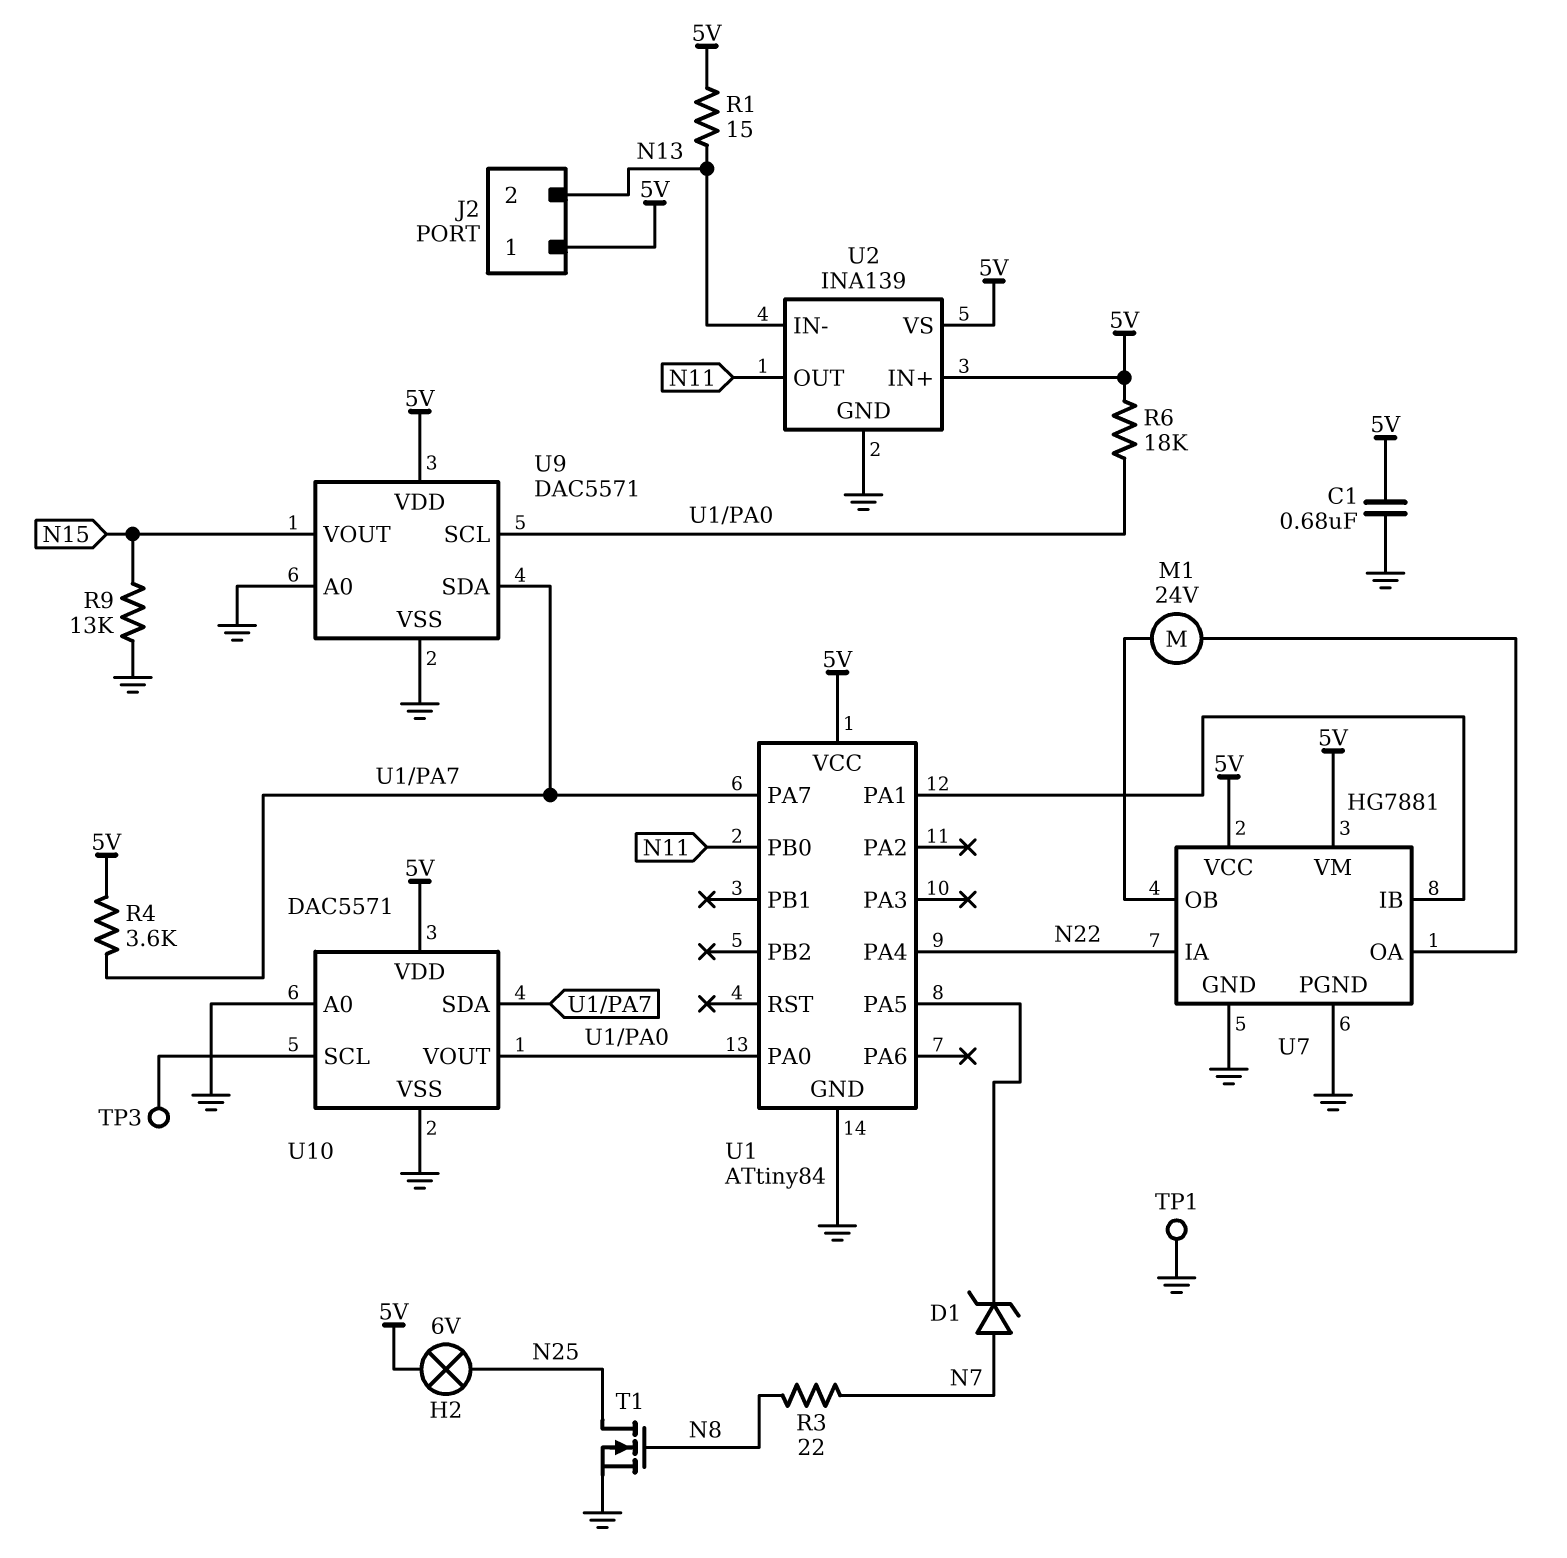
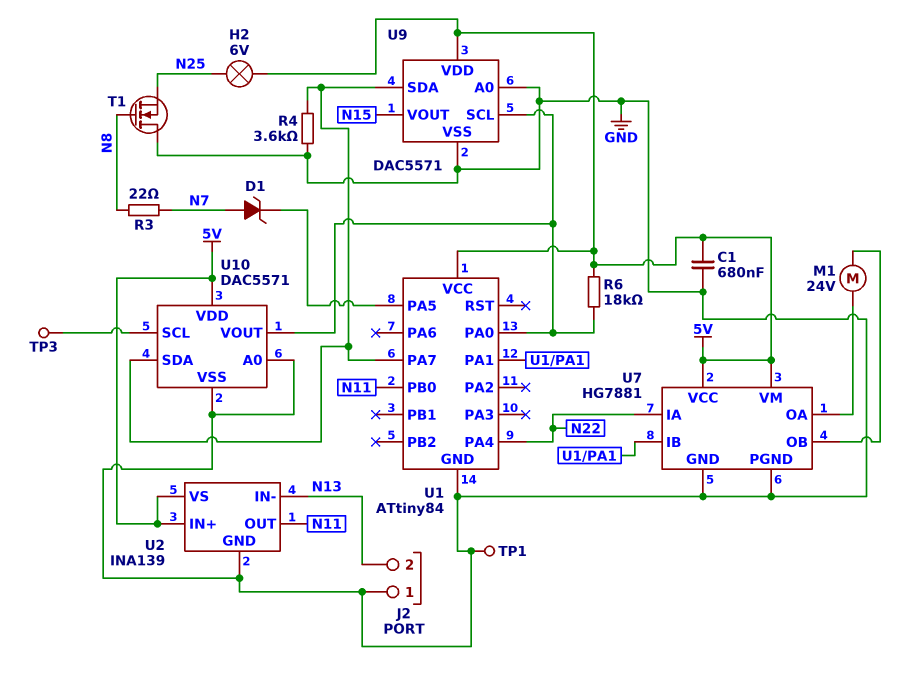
J2 pin 1: 5V -> GND
R1: 15 (5V, N13) -> none
R4: 3.6k (5V, U1/PA7) -> 3.6k (GND, U1/PA7)
R9: 13k (GND, N15) -> none
T1: NMOS (G N8, D N25, S GND) -> NMOS (G N8, D GND, S N25)

